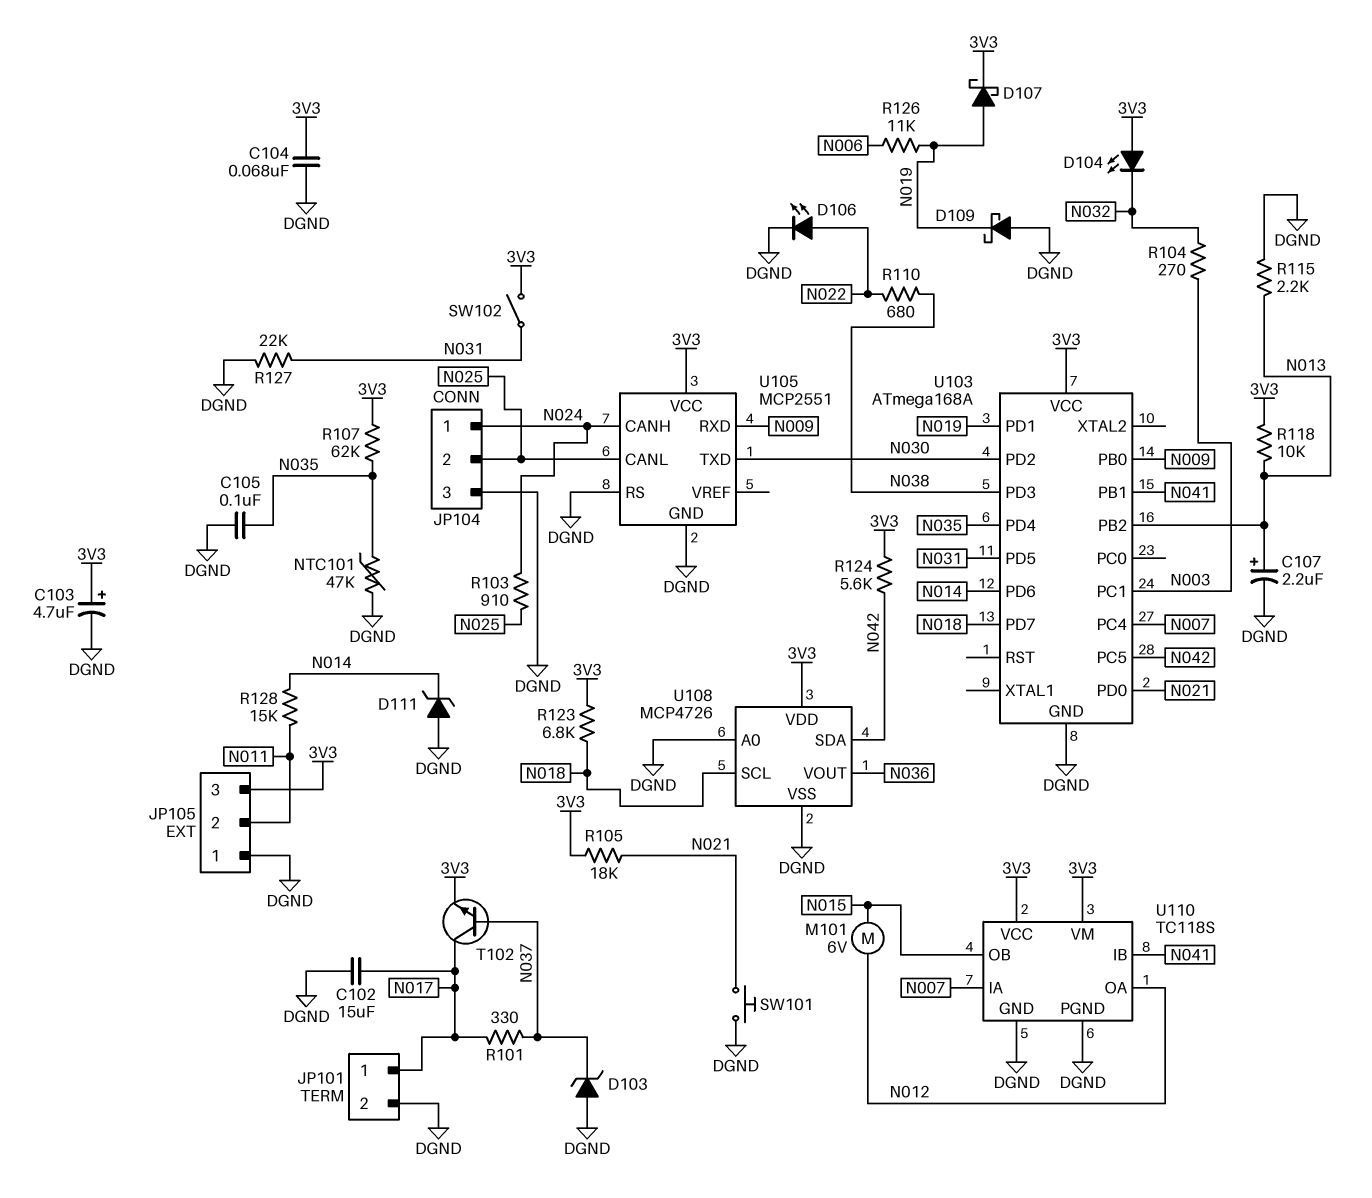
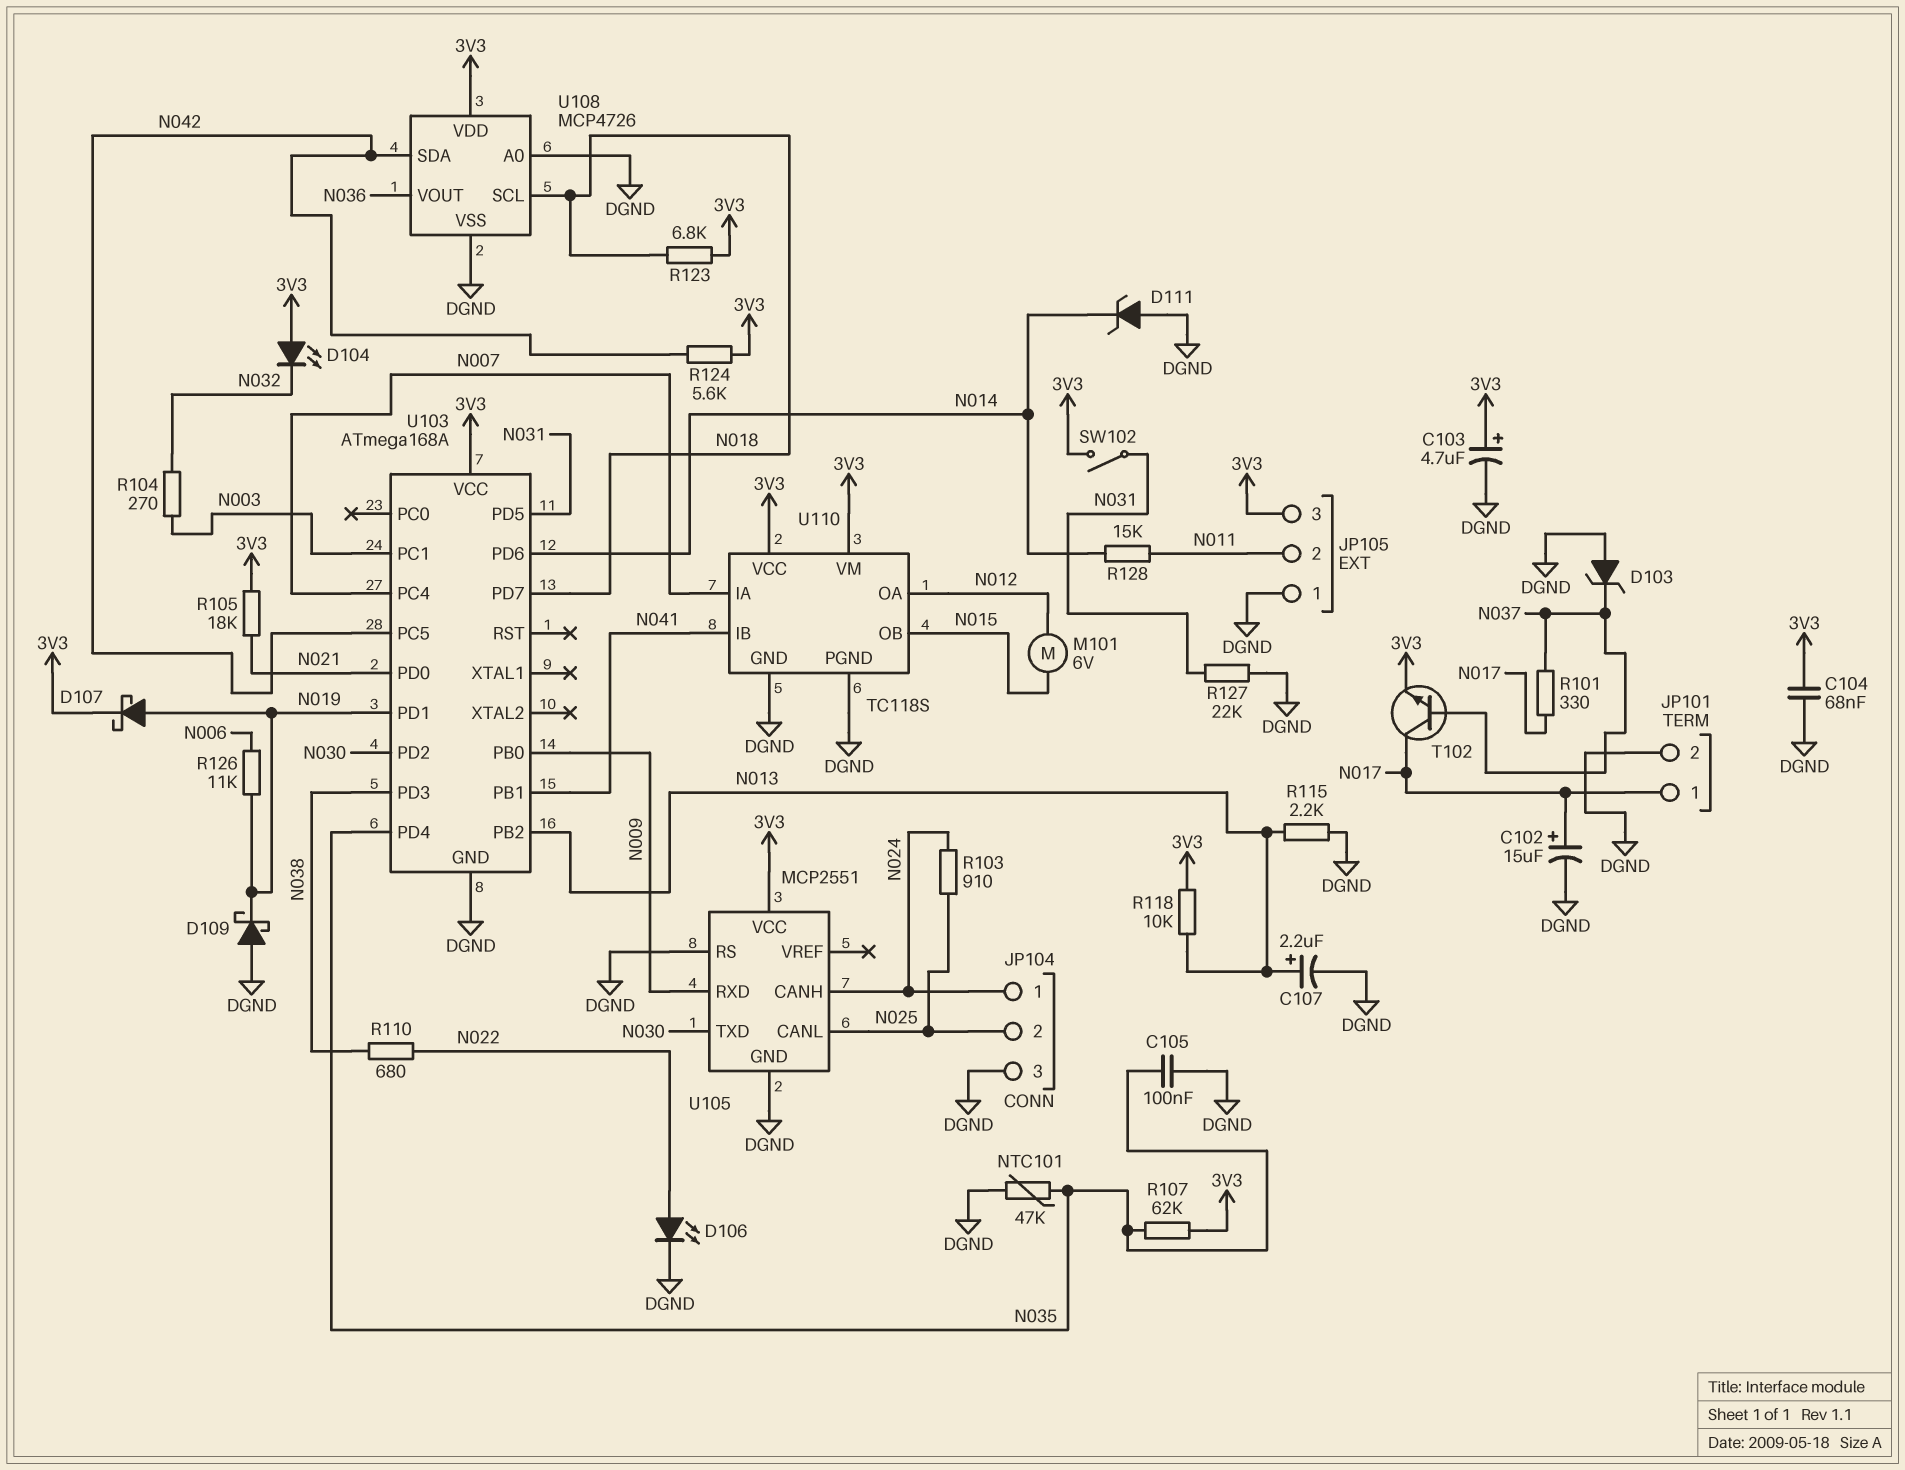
C102: 15uF (DGND, N017) -> 15uF (plus N017, minus DGND)
SW101: button (DGND, N021) -> none

